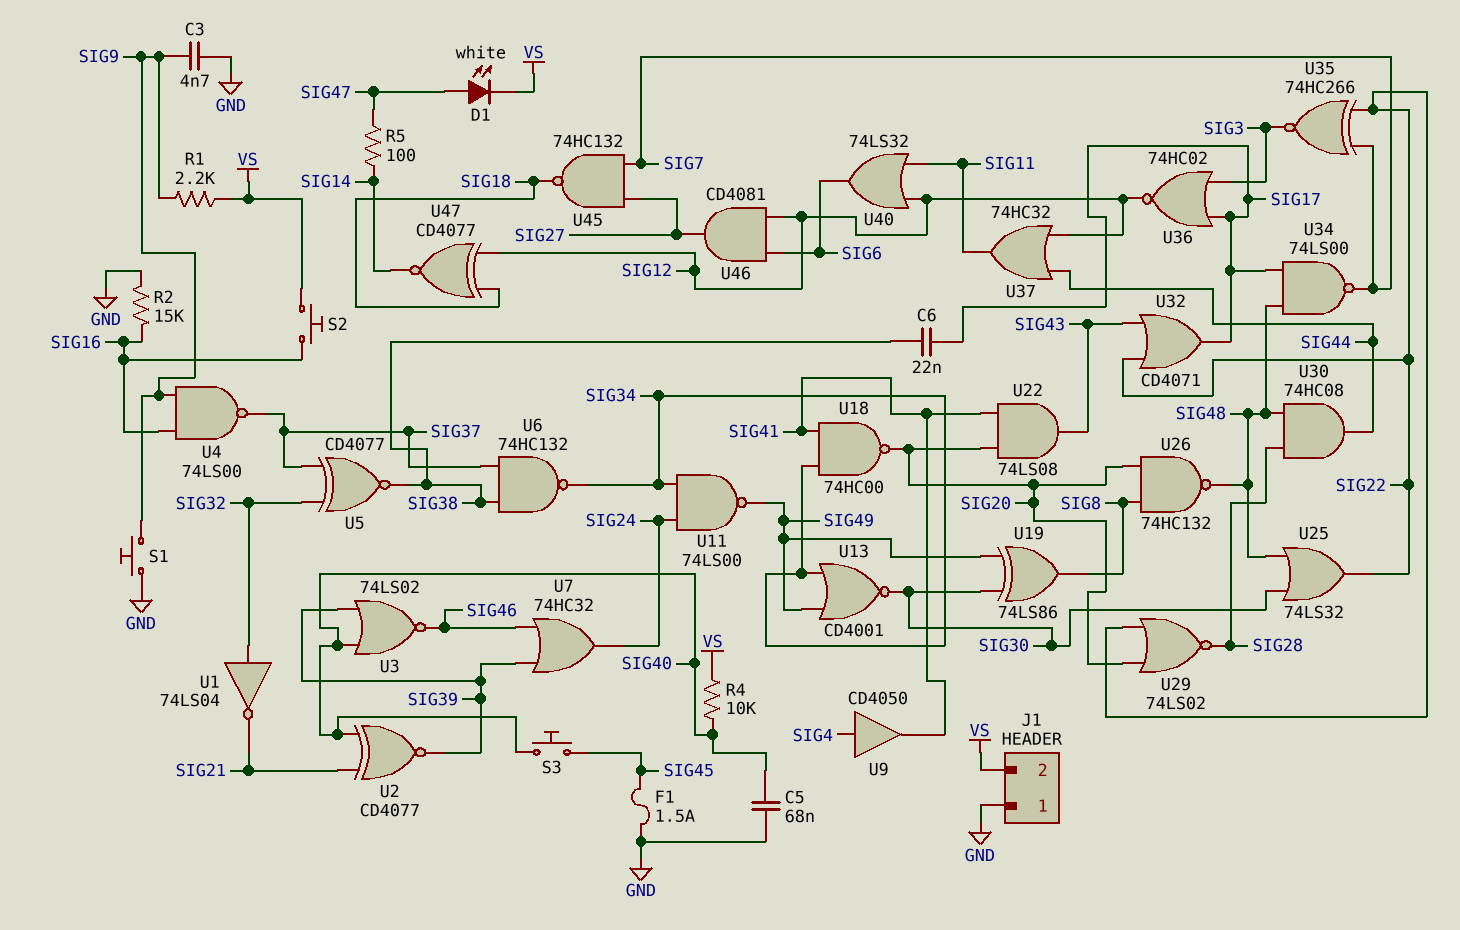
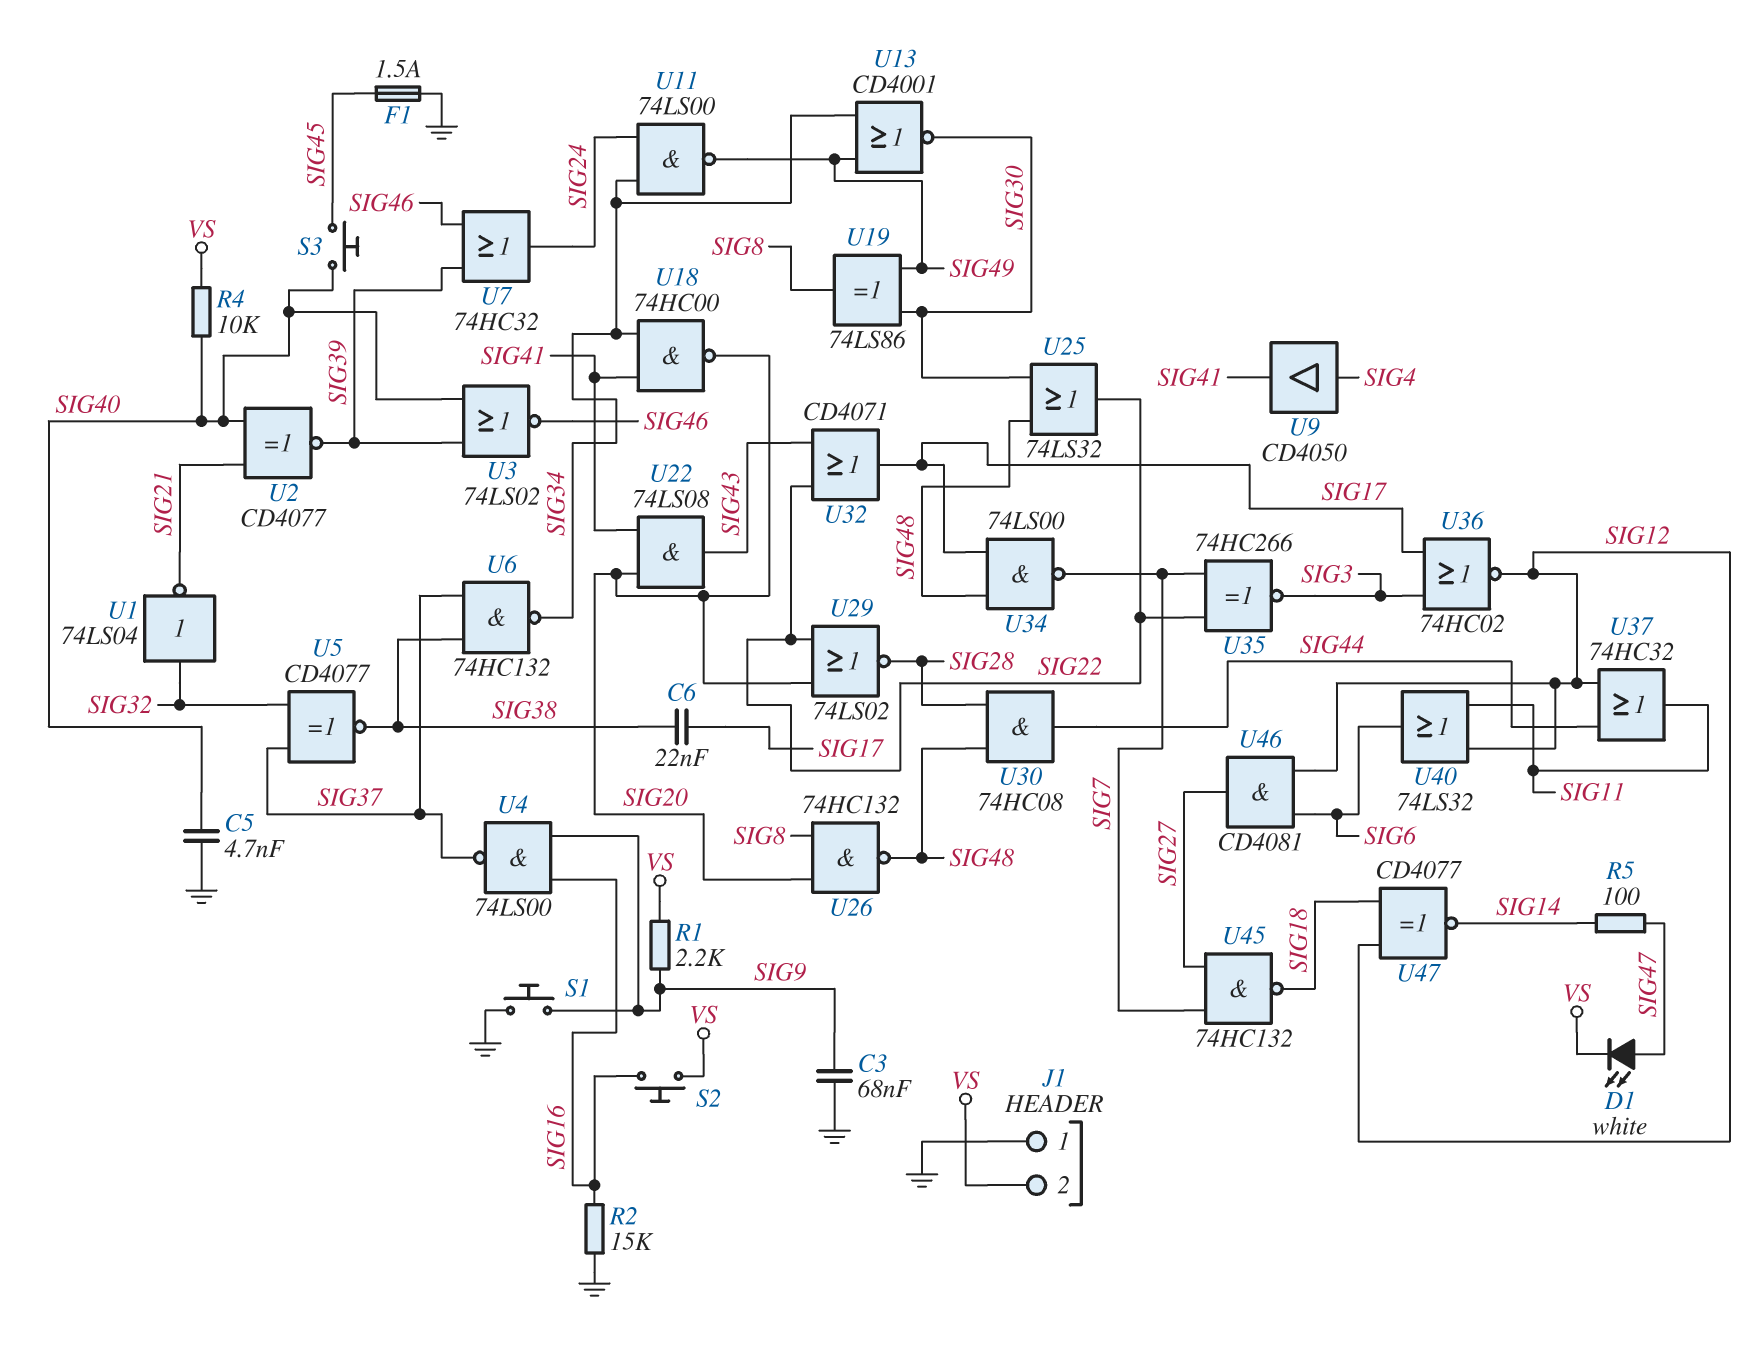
C3: 4.7nF (GND, SIG9) -> 68nF (GND, SIG9)
C5: 68nF (GND, SIG40) -> 4.7nF (GND, SIG40)

